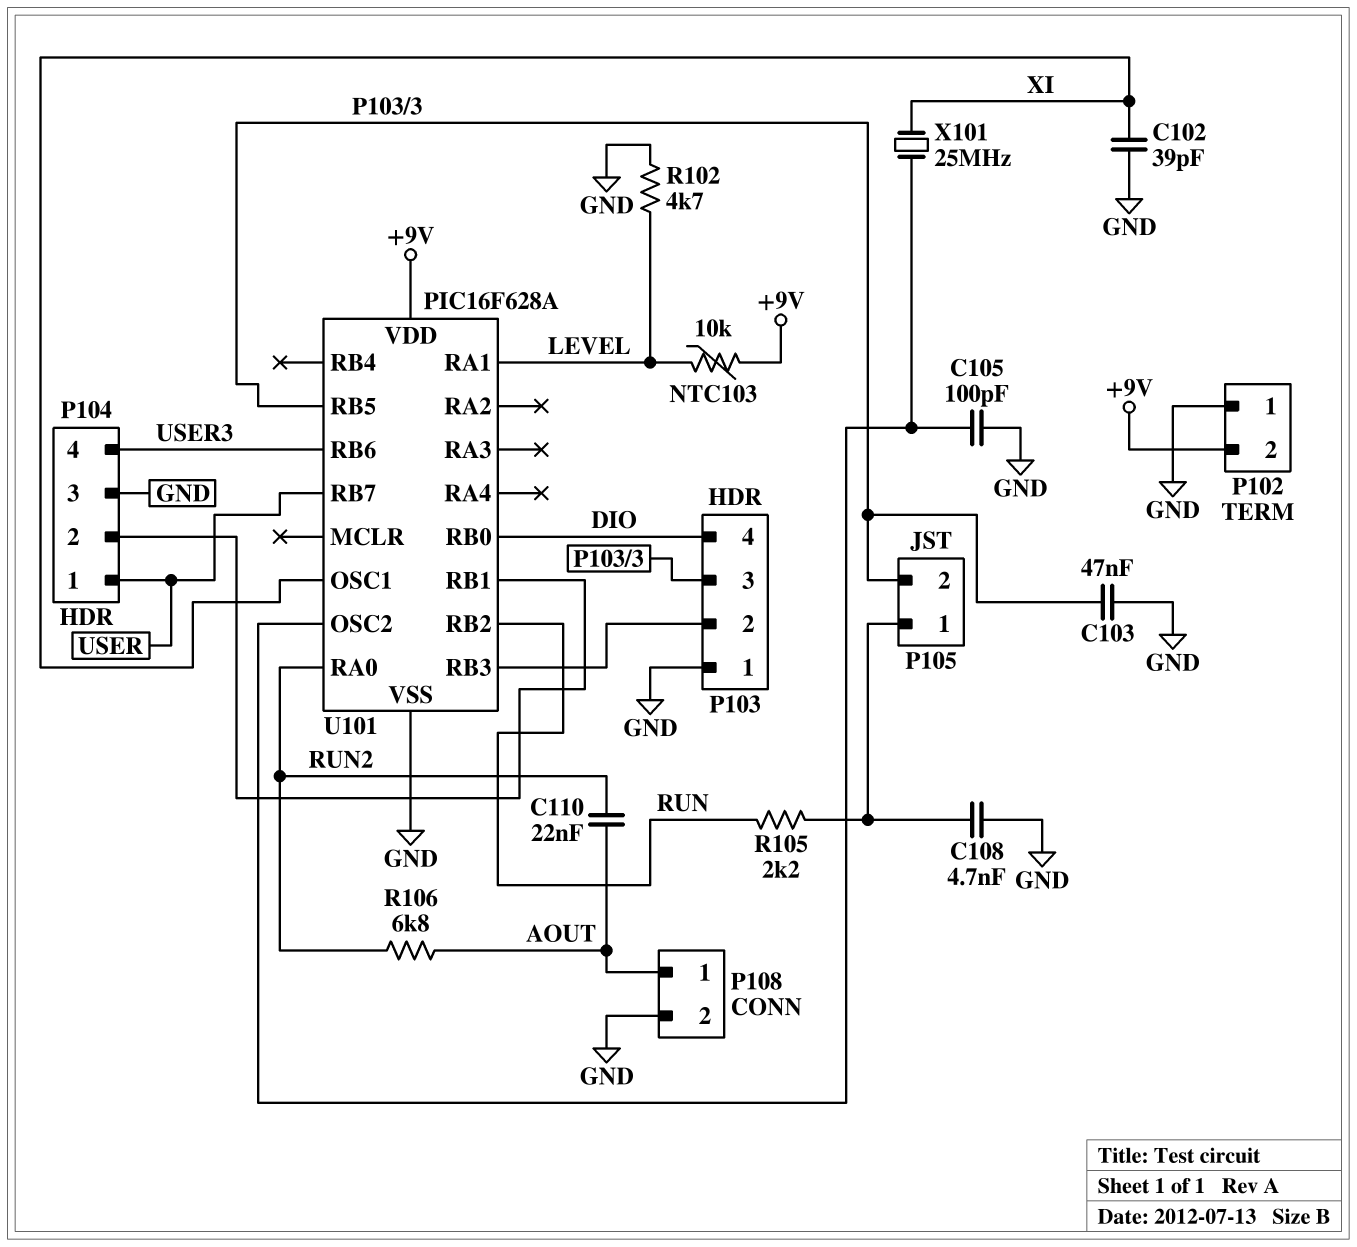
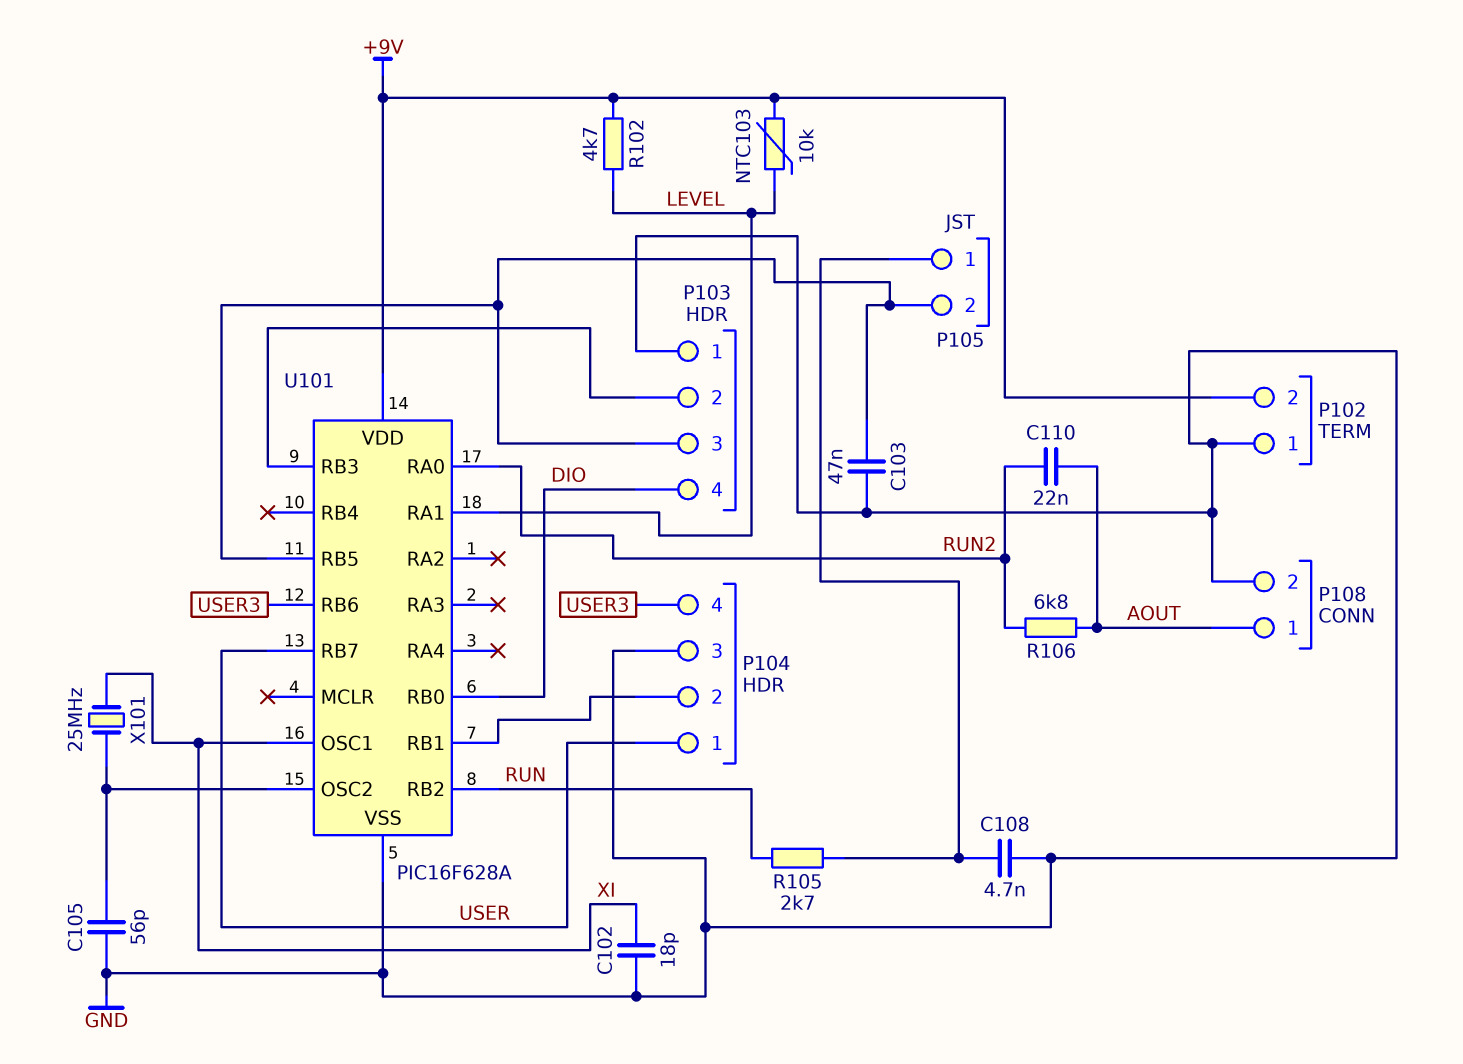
C102: 39pF (GND, XI) -> 18pF (GND, XI)
C105: 100pF (GND, U101/OSC2) -> 56pF (GND, U101/OSC2)
R102: 4.7k (GND, LEVEL) -> 4.7k (+9V, LEVEL)
R105: 2.2k (P105/1, RUN) -> 2.7k (P105/1, RUN)

